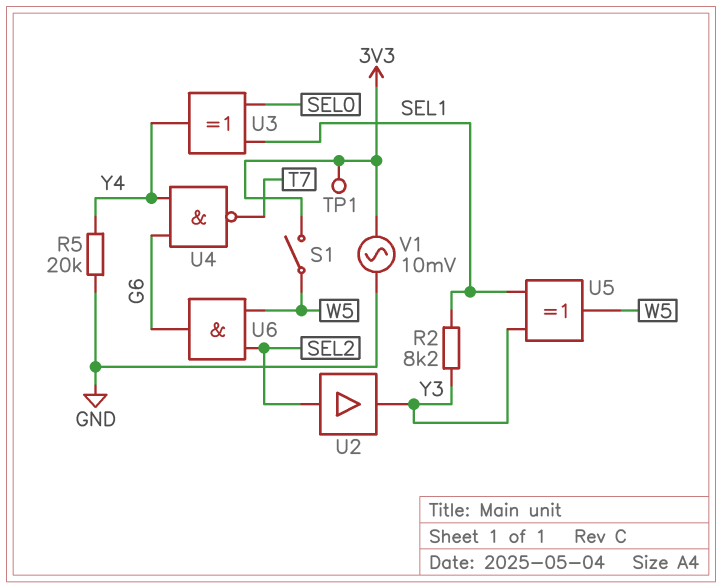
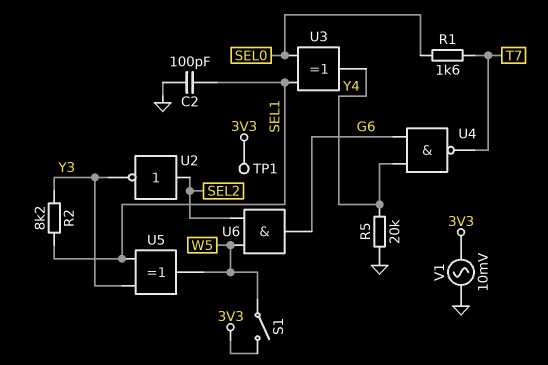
C2: none -> 100pF (GND, SEL1)
R1: none -> 1.6k (SEL0, T7)
U2: buffer (in SEL2, out Y3) -> NOT (in SEL2, out Y3)

